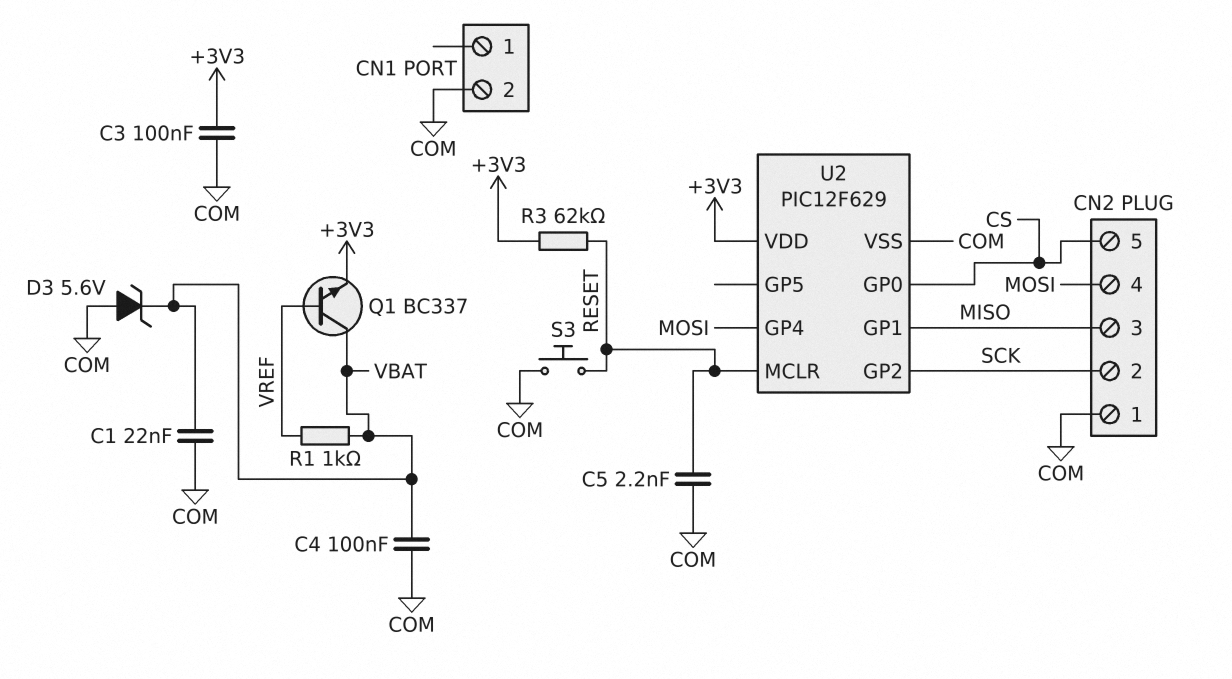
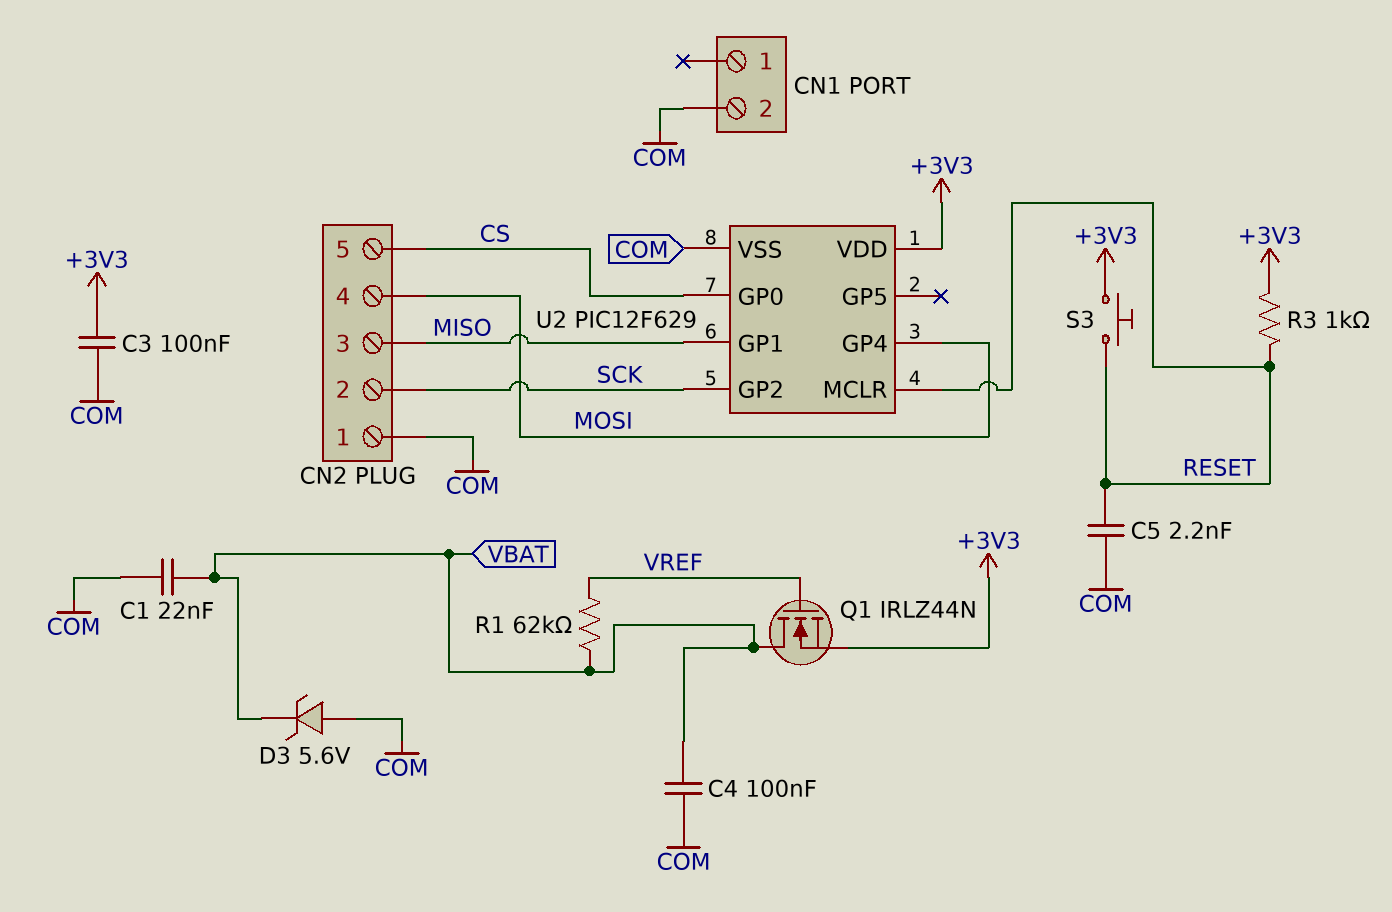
Q1: NPN BC337 (B VREF, C VBAT, E +3V3) -> NMOS IRLZ44N (G VREF, D VBAT, S +3V3)
R1: 1k (VBAT, VREF) -> 62k (VBAT, VREF)
R3: 62k (+3V3, RESET) -> 1k (+3V3, RESET)
S3: button (COM, RESET) -> button (+3V3, RESET)

